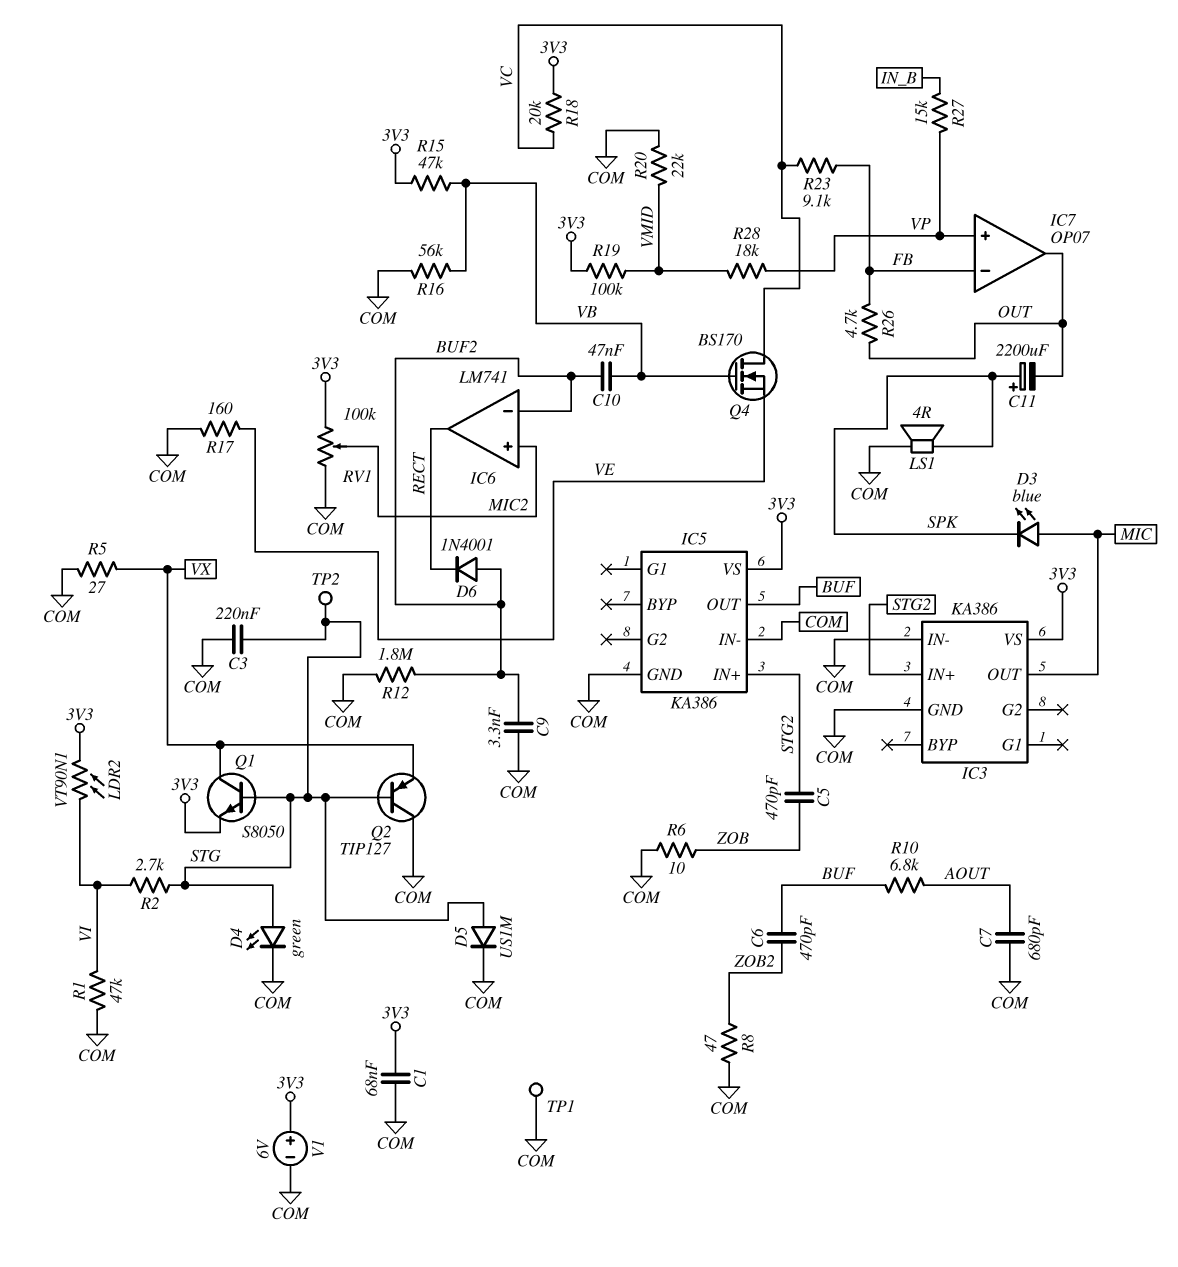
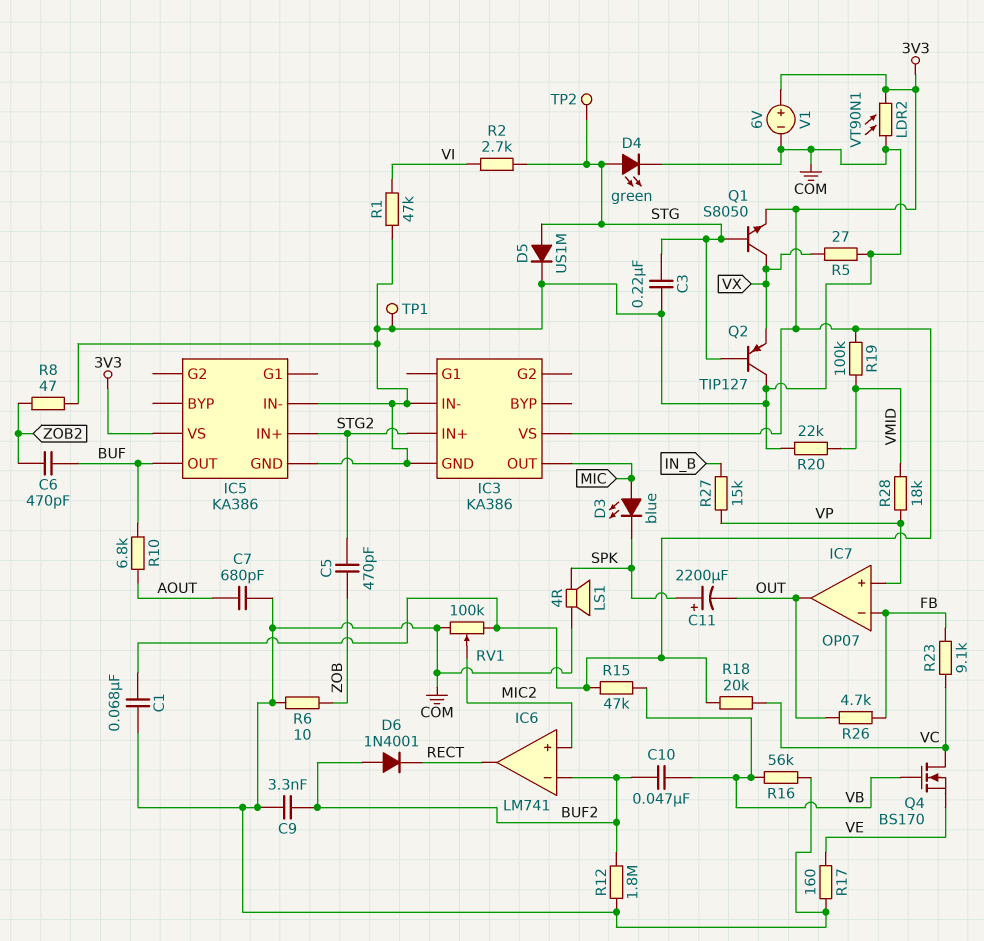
LDR2: VT90N1 (3V3, VI) -> VT90N1 (3V3, COM)

